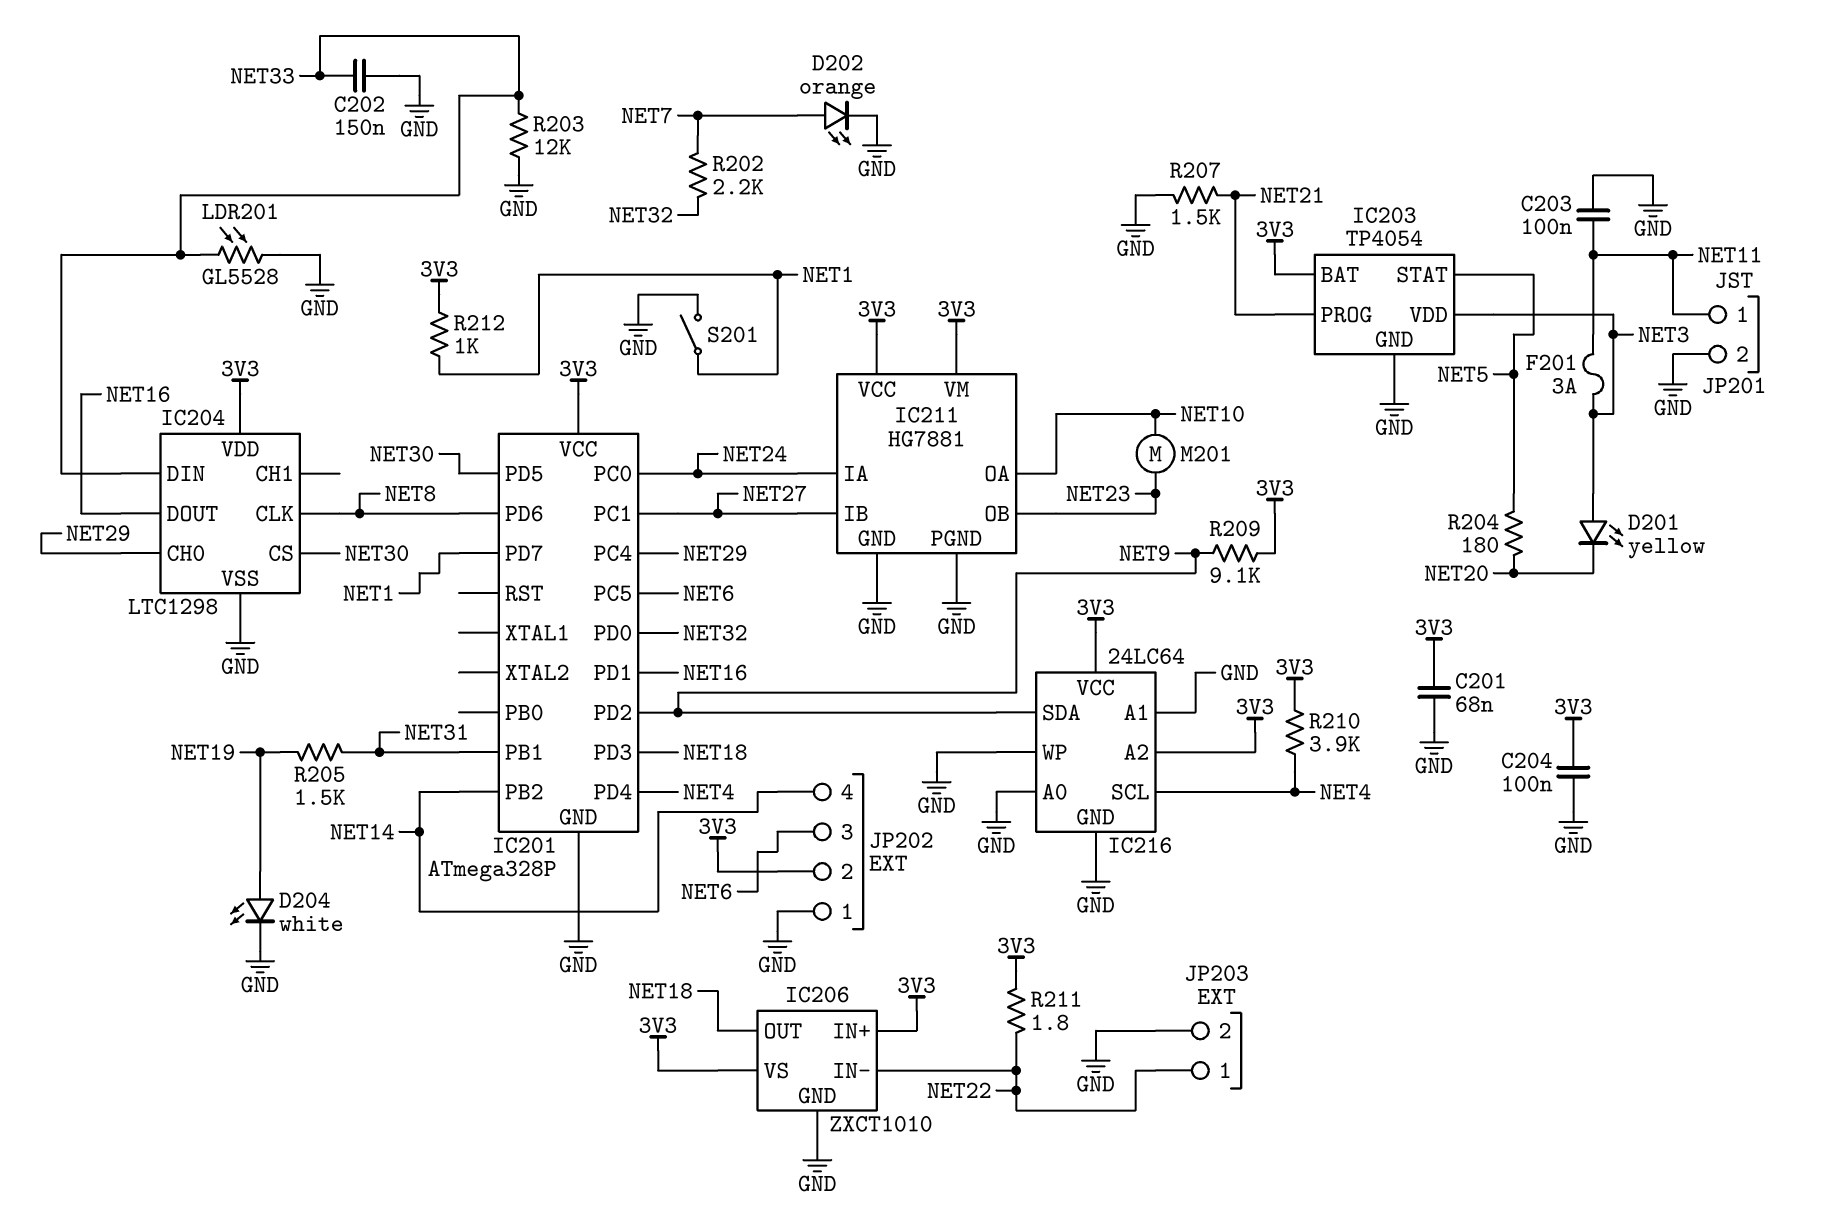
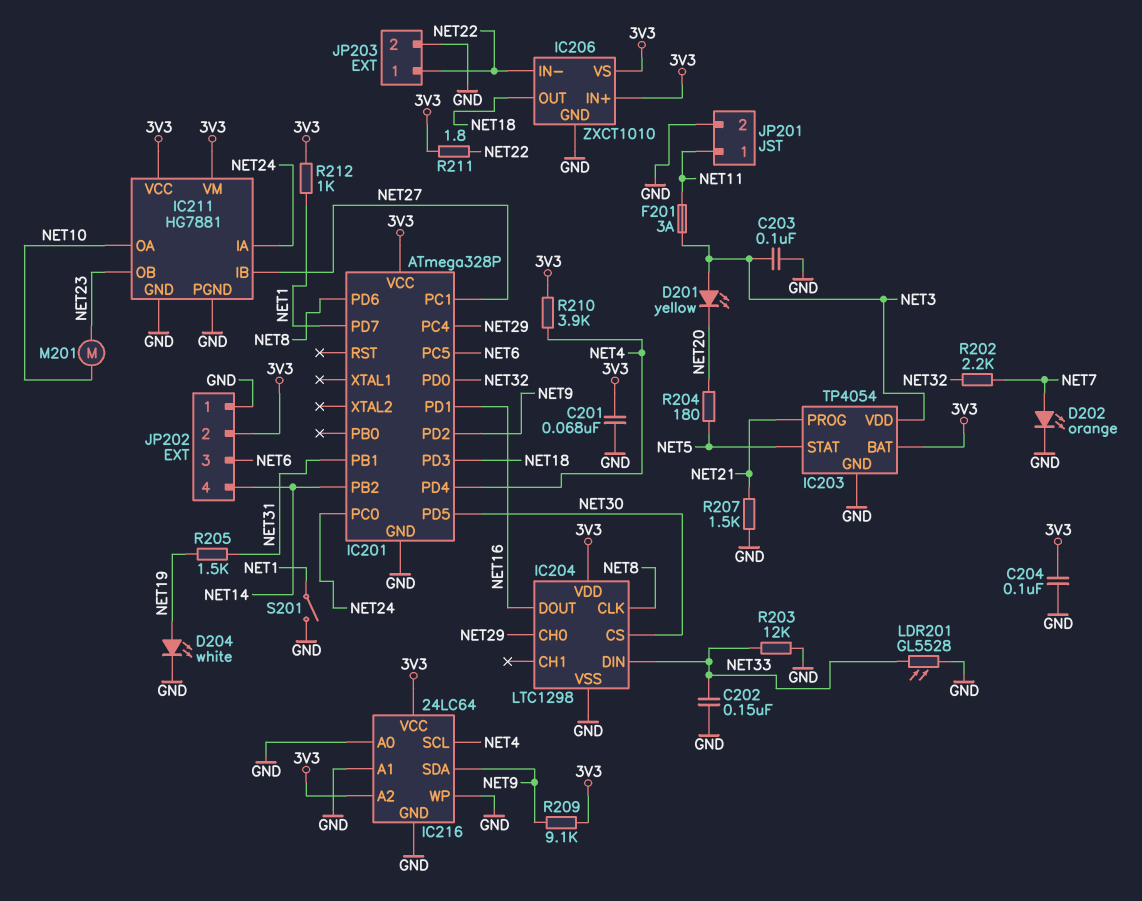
C203: 100nF (GND, NET11) -> 100nF (GND, NET3)

